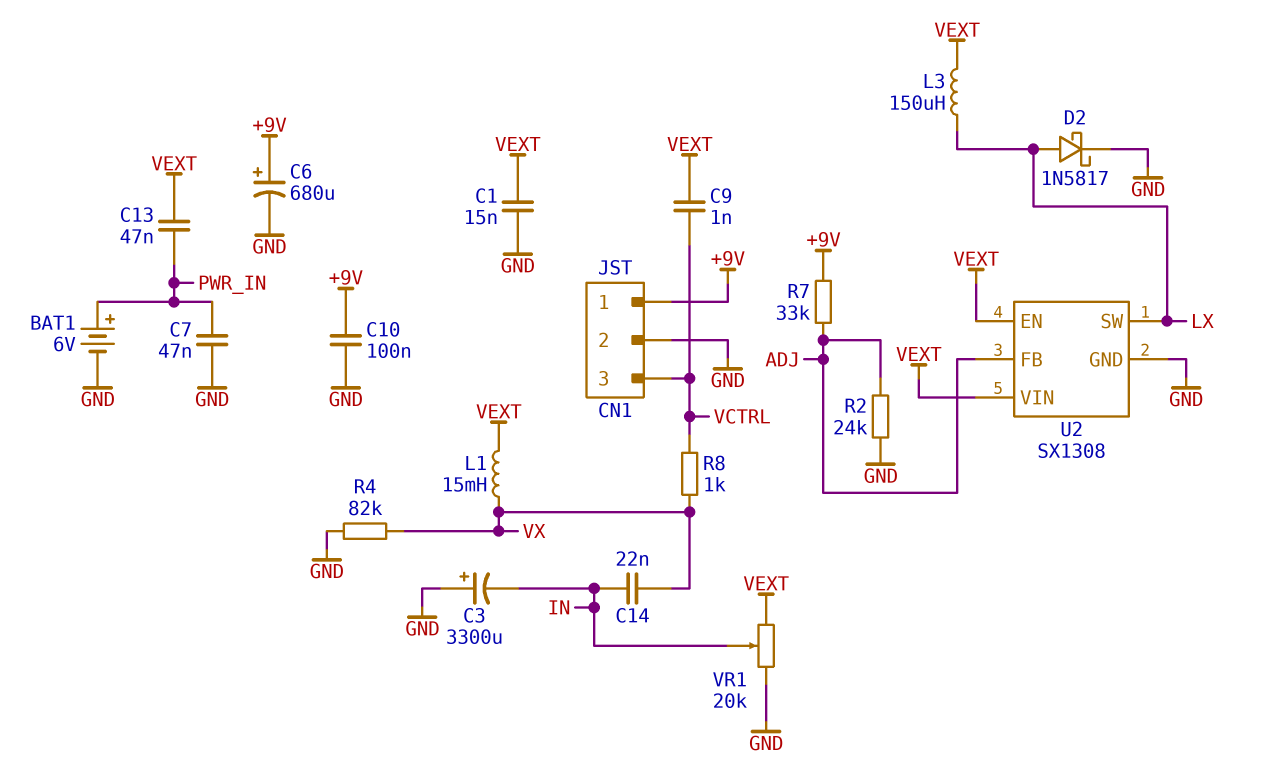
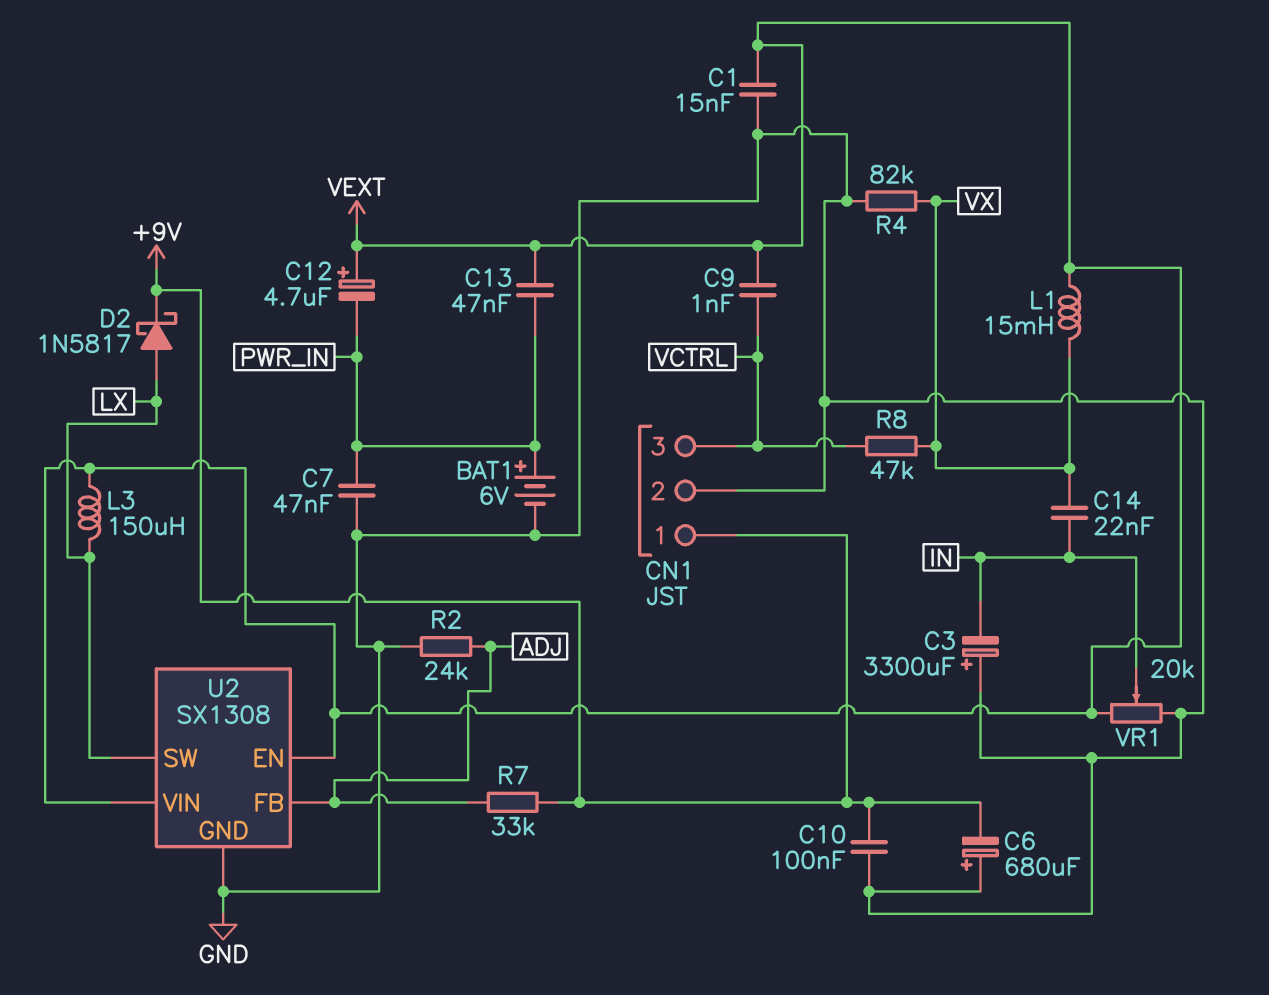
C6: 680uF (plus +9V, minus GND) -> 680uF (plus GND, minus +9V)
C12: none -> 4.7uF (plus VEXT, minus PWR_IN)
D2: schottky 1N5817 (A LX, K GND) -> schottky 1N5817 (A LX, K +9V)
R8: 1k (VCTRL, VX) -> 47k (VCTRL, VX)

